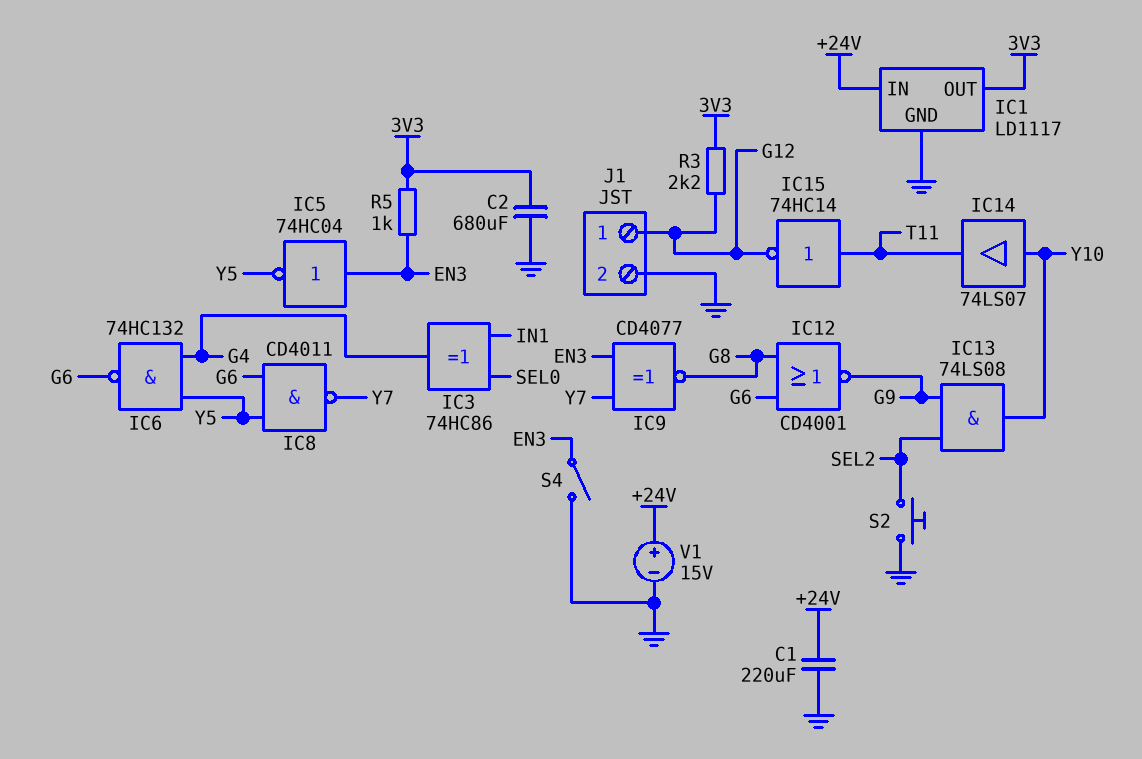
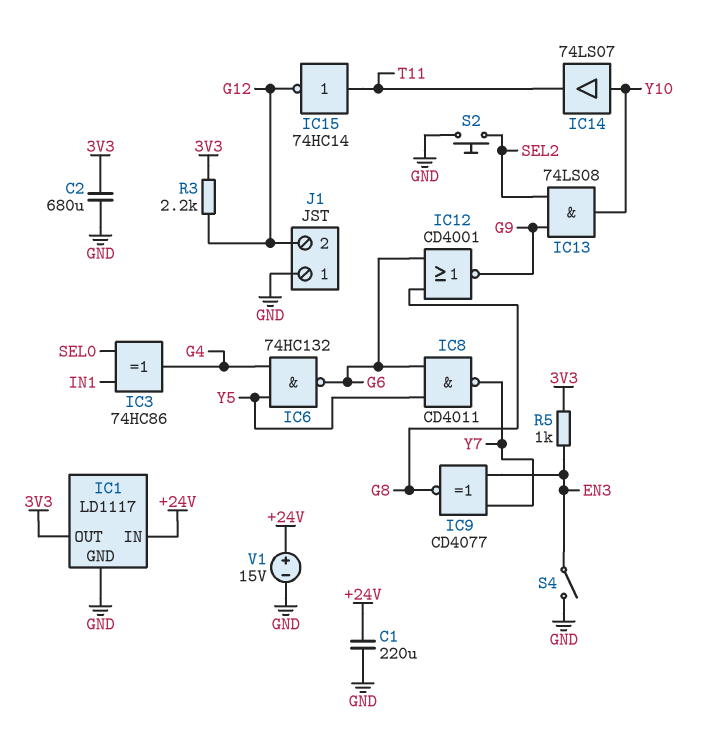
IC5: NOT 74HC04 (in EN3, out Y5) -> none
J1 pin 1: G12 -> GND
J1 pin 2: GND -> G12

